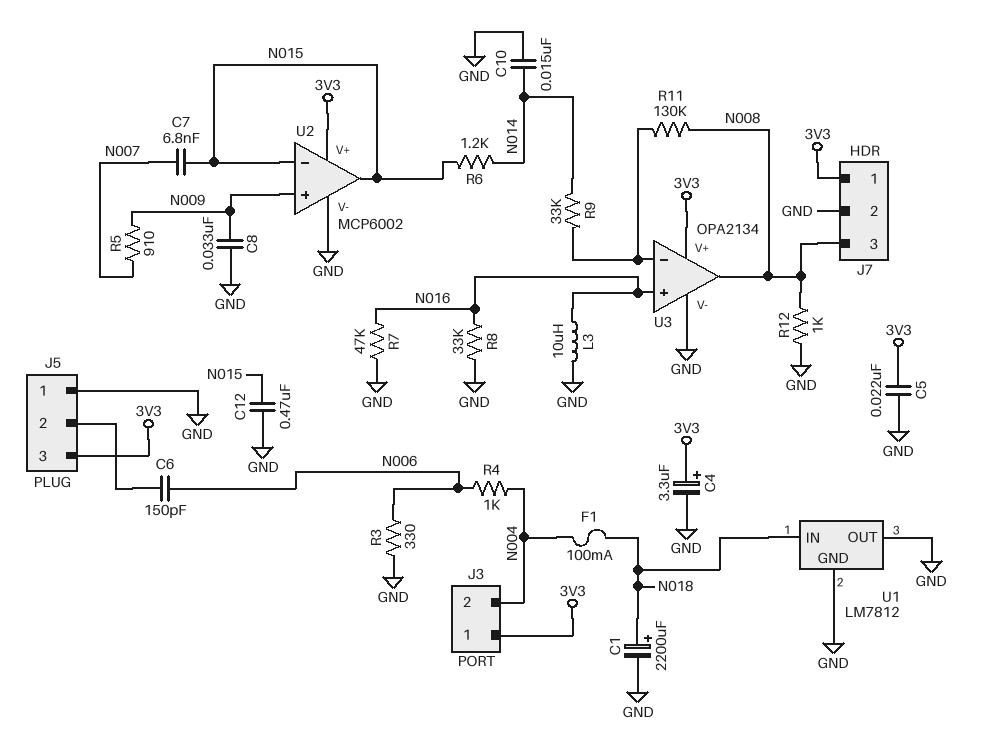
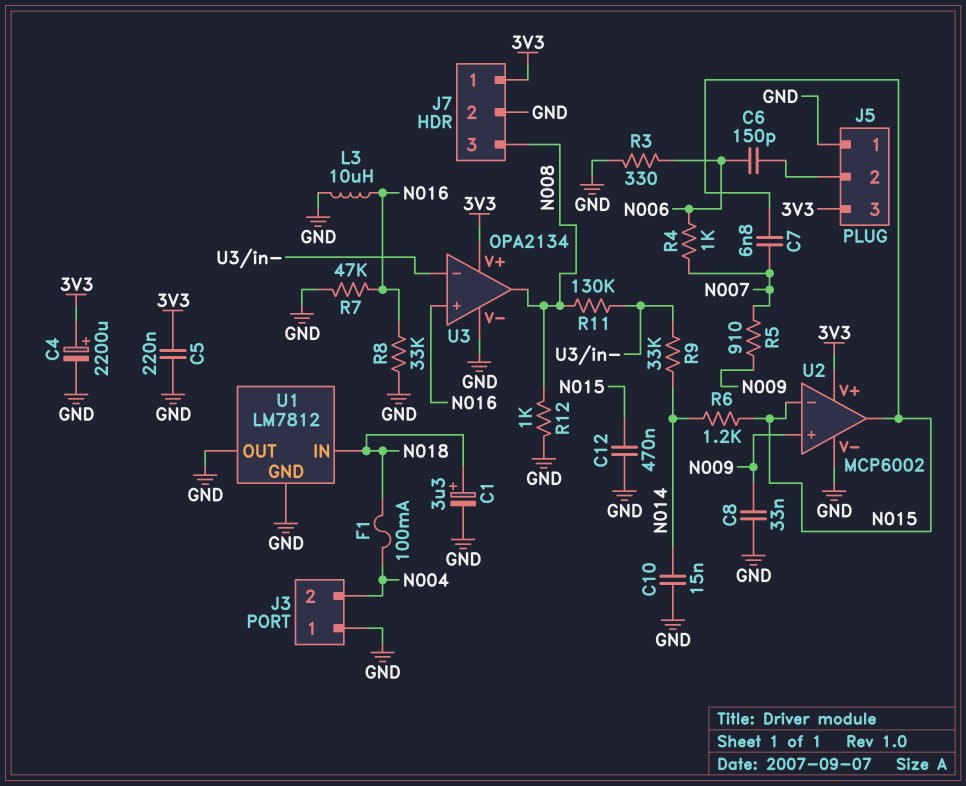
C1: 2200uF (plus N018, minus GND) -> 3.3uF (plus N018, minus GND)
C4: 3.3uF (plus 3V3, minus GND) -> 2200uF (plus 3V3, minus GND)
C5: 22nF (3V3, GND) -> 220nF (3V3, GND)
J3 pin 1: 3V3 -> GND
R4: 1k (N004, N006) -> 1k (N006, N007)

